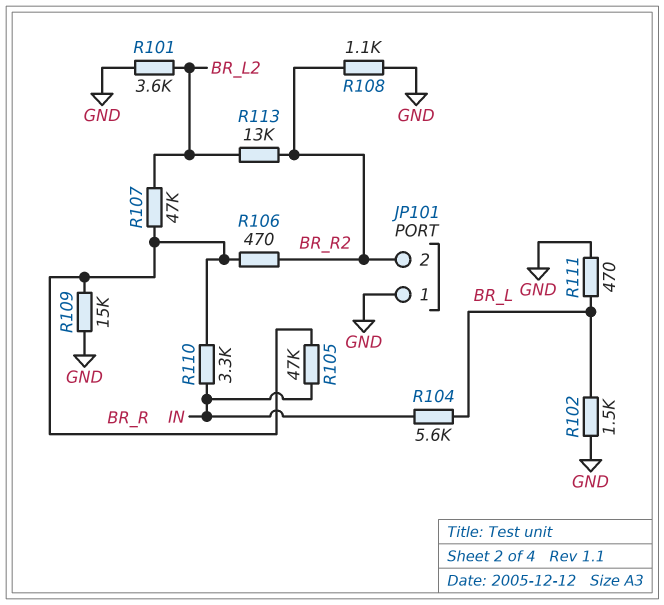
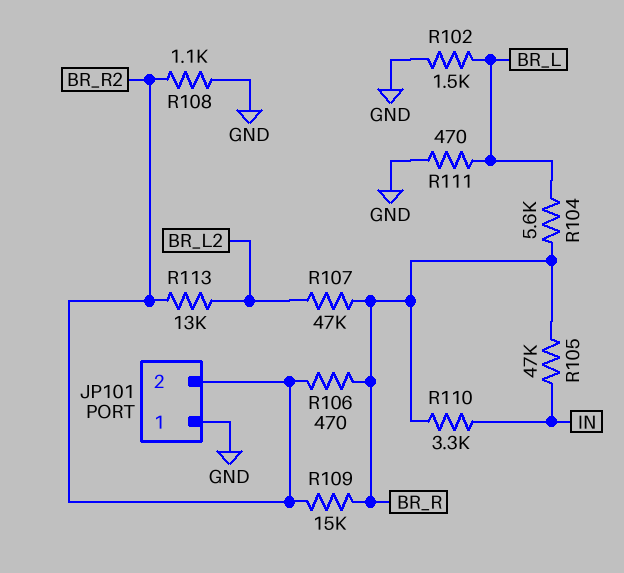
R101: 3.6k (BR_L2, GND) -> none
R104: 5.6k (BR_L, IN) -> 5.6k (BR_L, BR_R)
R109: 15k (BR_R, GND) -> 15k (BR_R, BR_R2)

